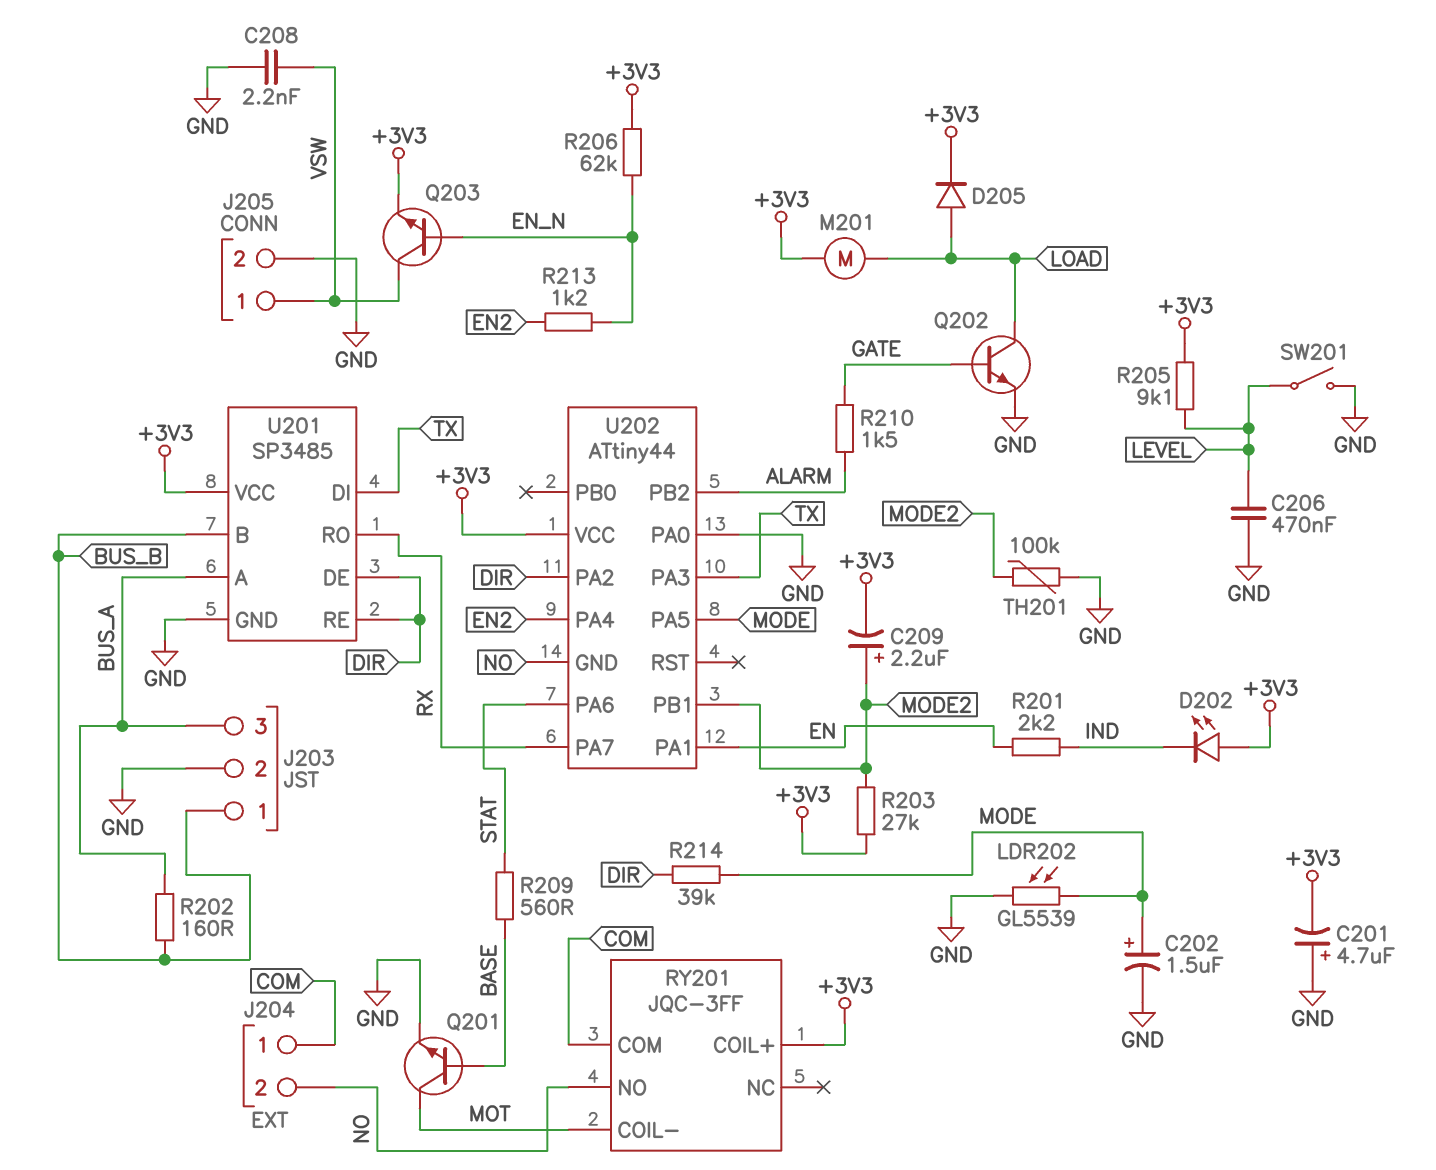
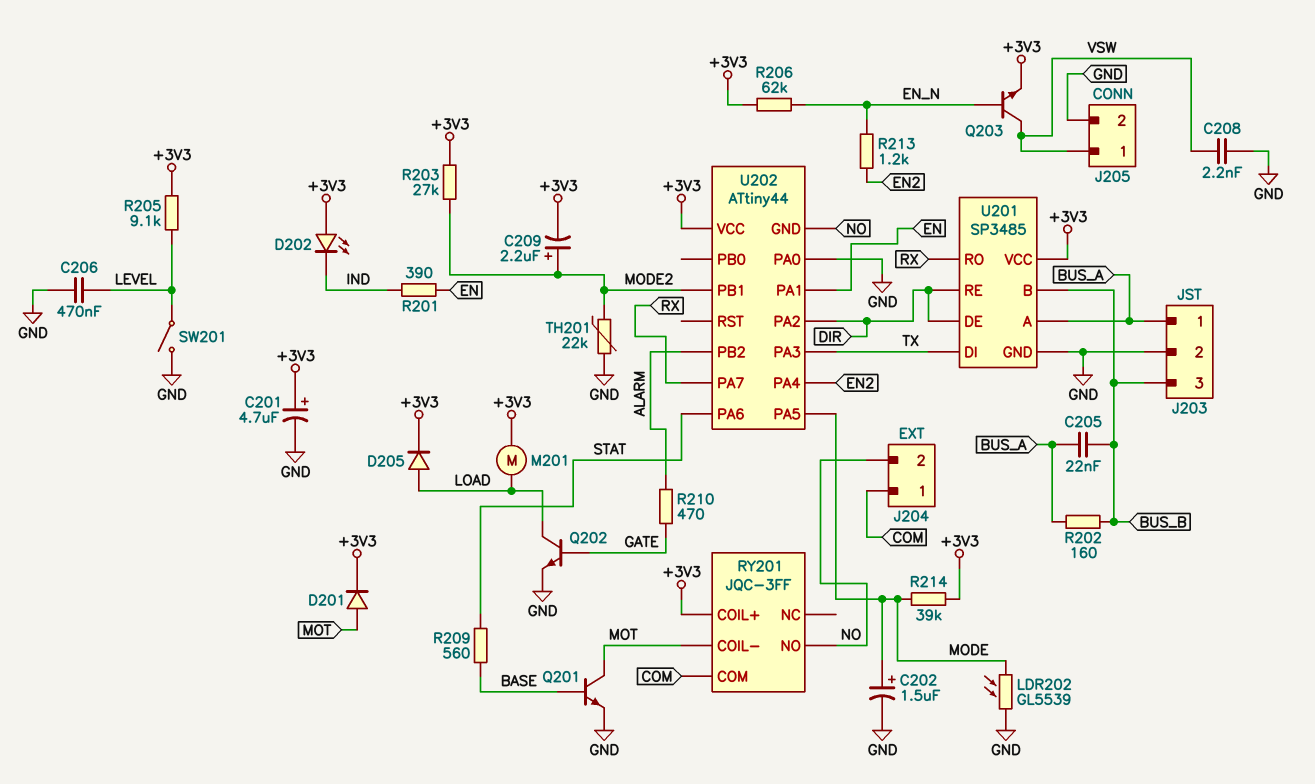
C201: 4.7uF (plus GND, minus +3V3) -> 4.7uF (plus +3V3, minus GND)
C205: none -> 22nF (BUS_A, BUS_B)
D201: none -> diode (A MOT, K +3V3)
J203 pin 1: BUS_B -> BUS_A
J203 pin 3: BUS_A -> BUS_B
R201: 2.2k (EN, IND) -> 390 (EN, IND)
R210: 1.5k (ALARM, GATE) -> 470 (ALARM, GATE)
R214: 39k (DIR, MODE) -> 39k (+3V3, MODE)
TH201: 100k (GND, MODE2) -> 22k (GND, MODE2)

